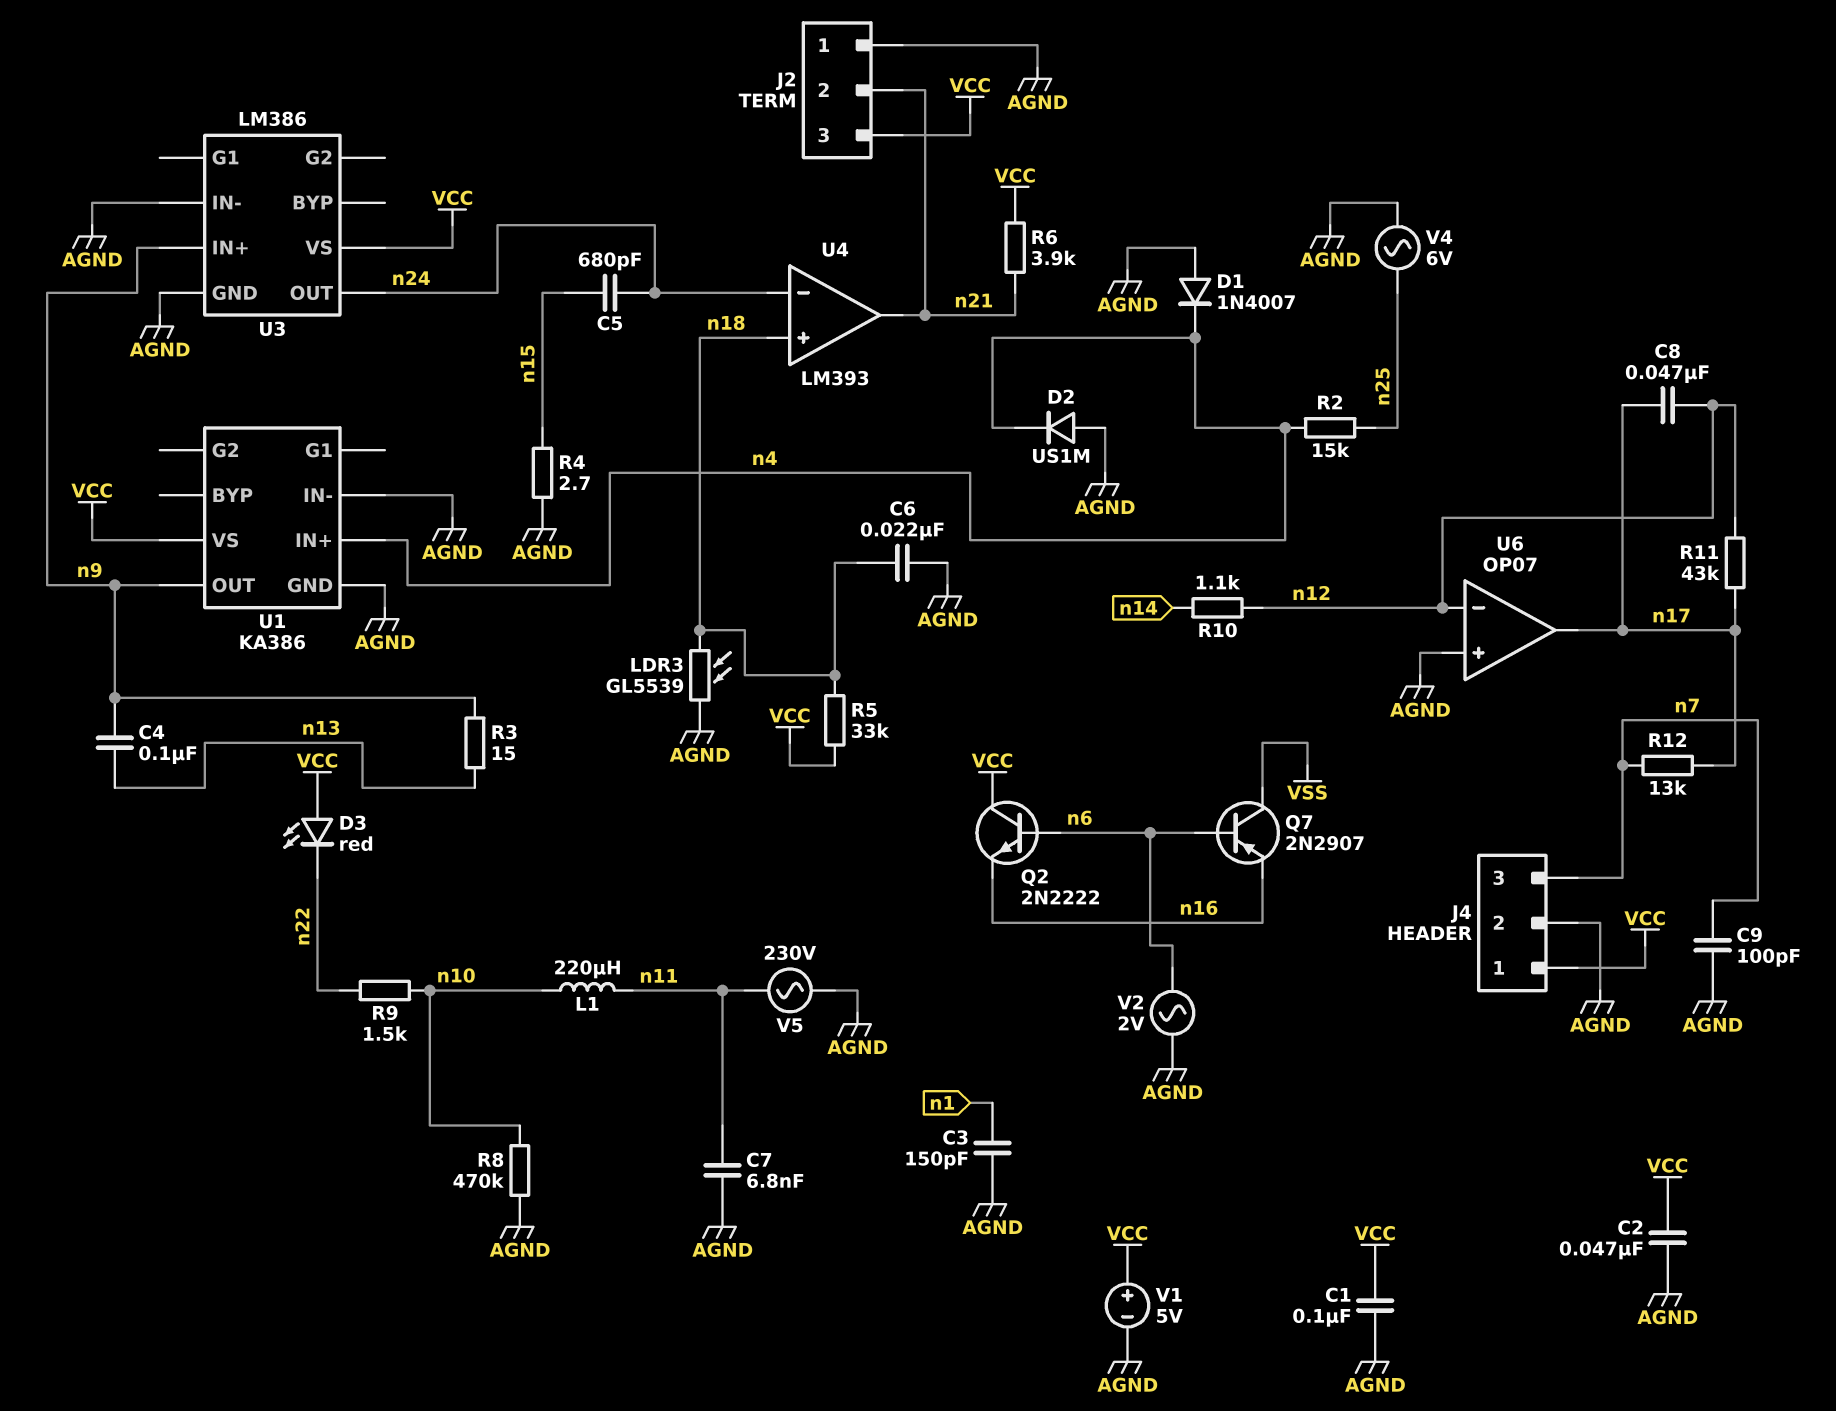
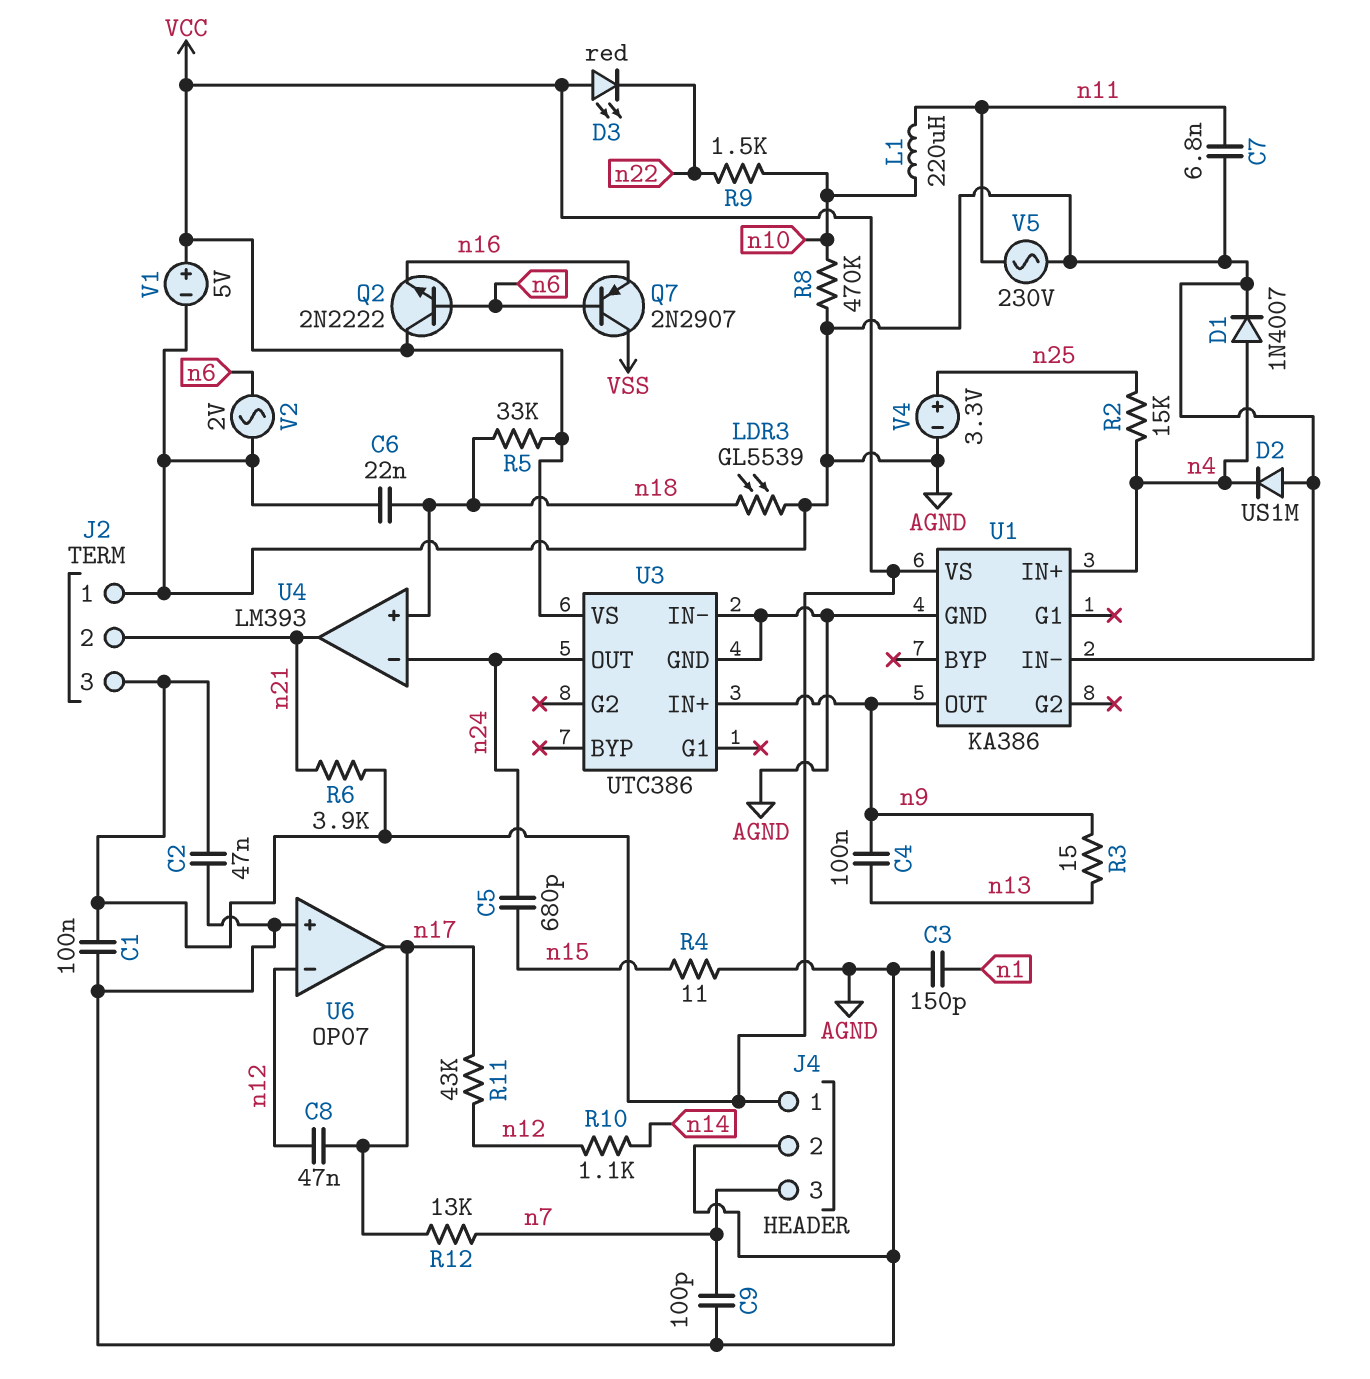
D1: diode 1N4007 (A AGND, K n4) -> diode 1N4007 (A n4, K AGND)
R4: 2.7 (AGND, n15) -> 11 (AGND, n15)
U3: LM386 -> UTC386
V4: AC 6V (AGND, n25) -> 3.3V (plus n25, minus AGND)

